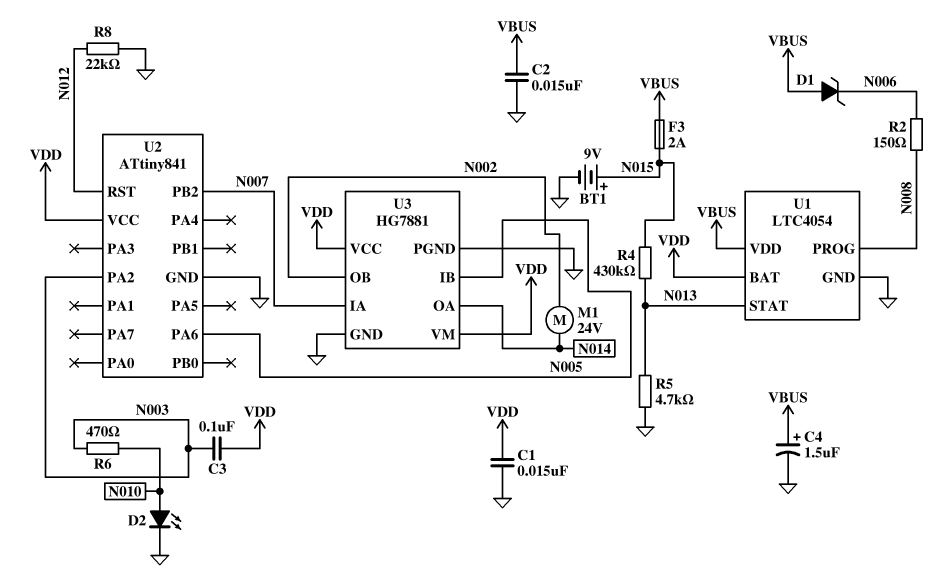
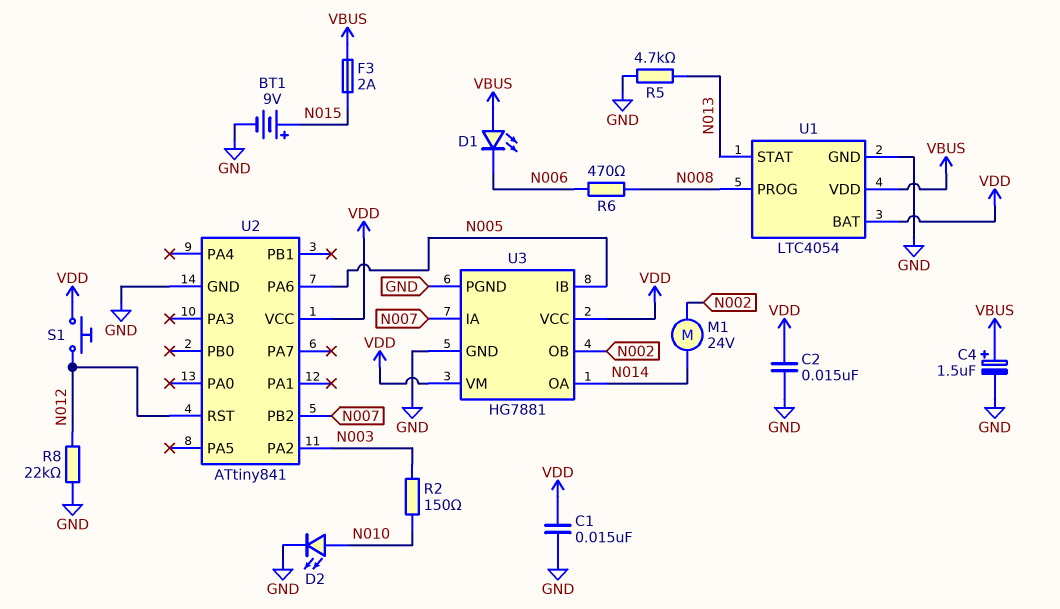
C2: 15nF (GND, VBUS) -> 15nF (GND, VDD)
C3: 100nF (N003, VDD) -> none
D1: zener (A VBUS, K N006) -> LED (A VBUS, K N006)
R2: 150 (N006, N008) -> 150 (N003, N010)
R4: 430k (N013, N015) -> none
R6: 470 (N003, N010) -> 470 (N006, N008)
S1: none -> button (N012, VDD)

